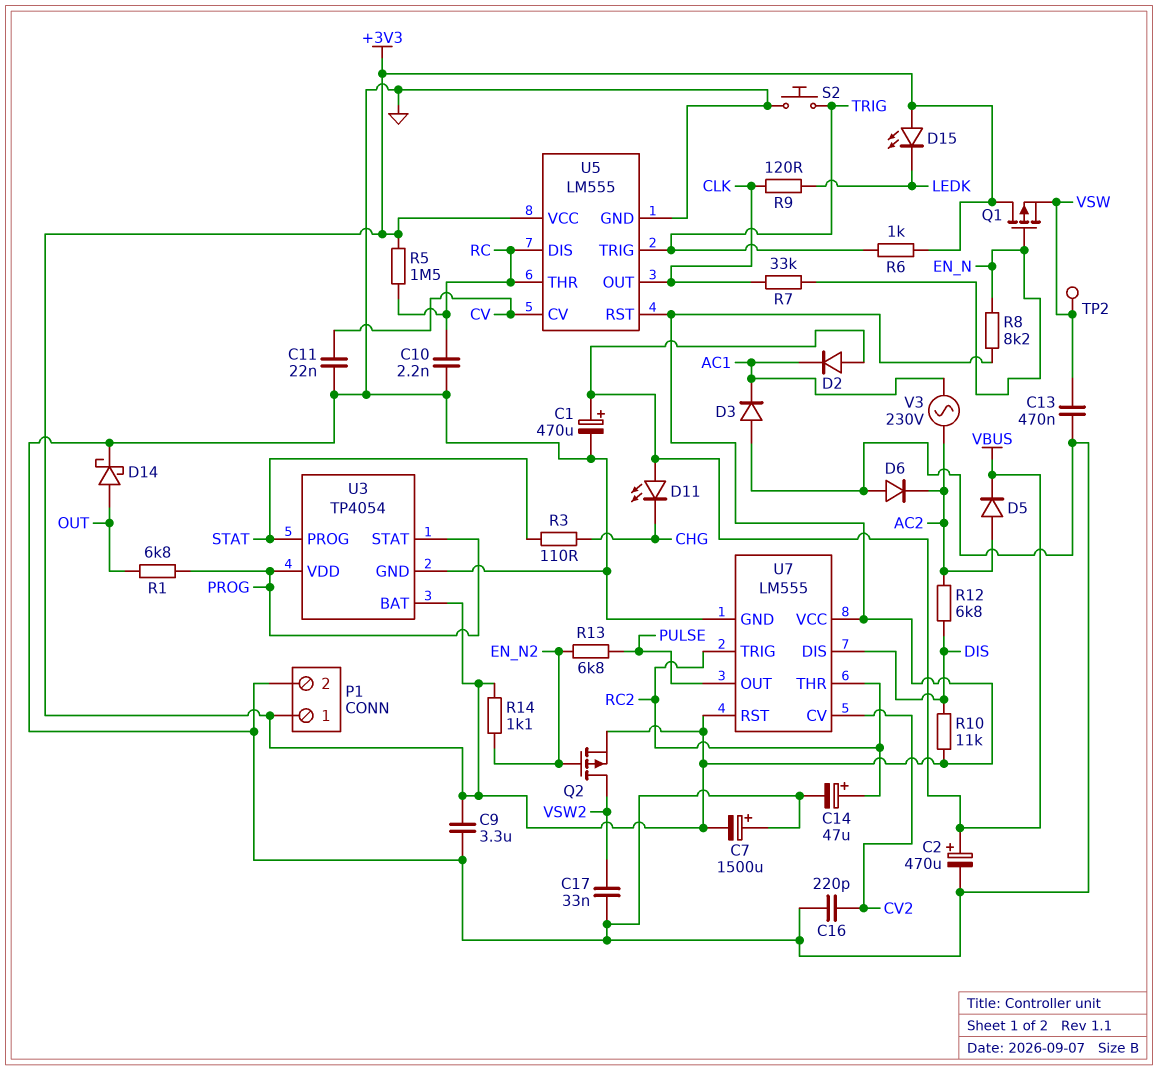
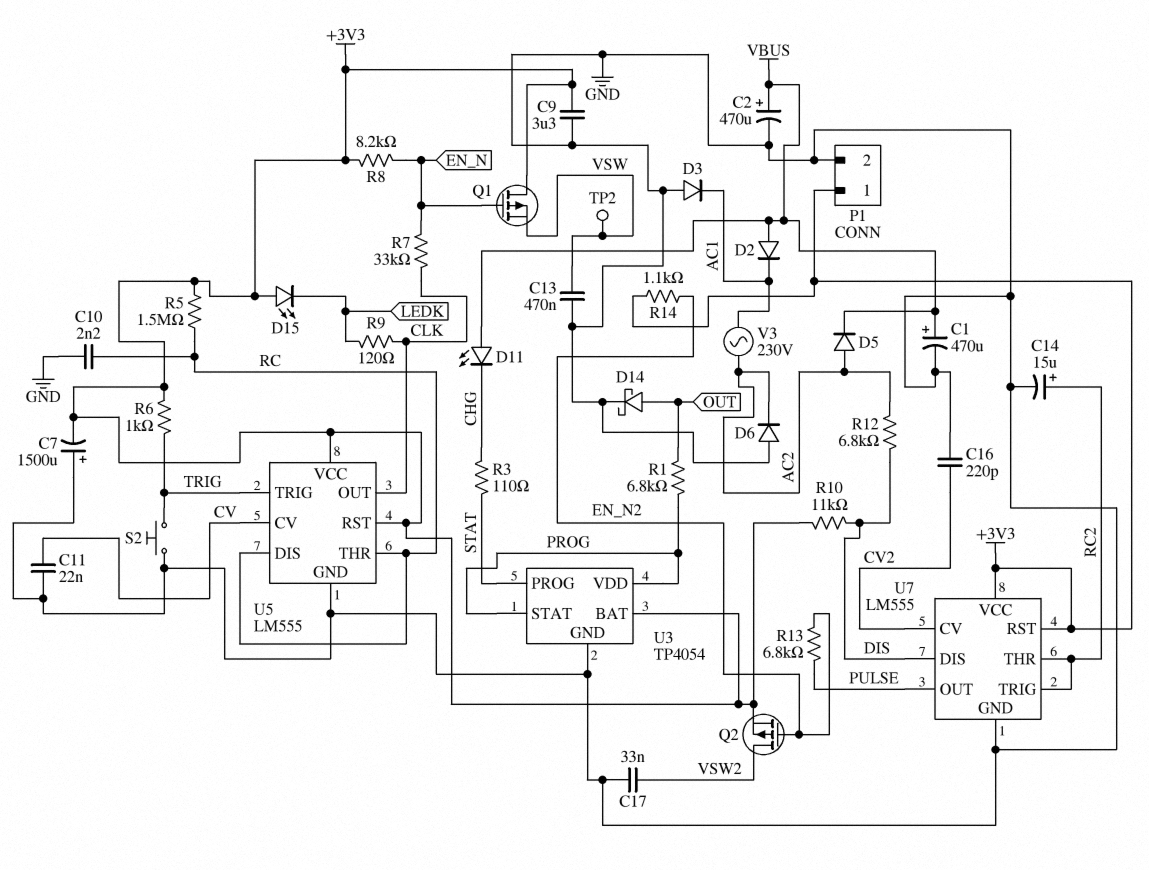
C14: 47uF (plus RC2, minus GND) -> 15uF (plus RC2, minus GND)

